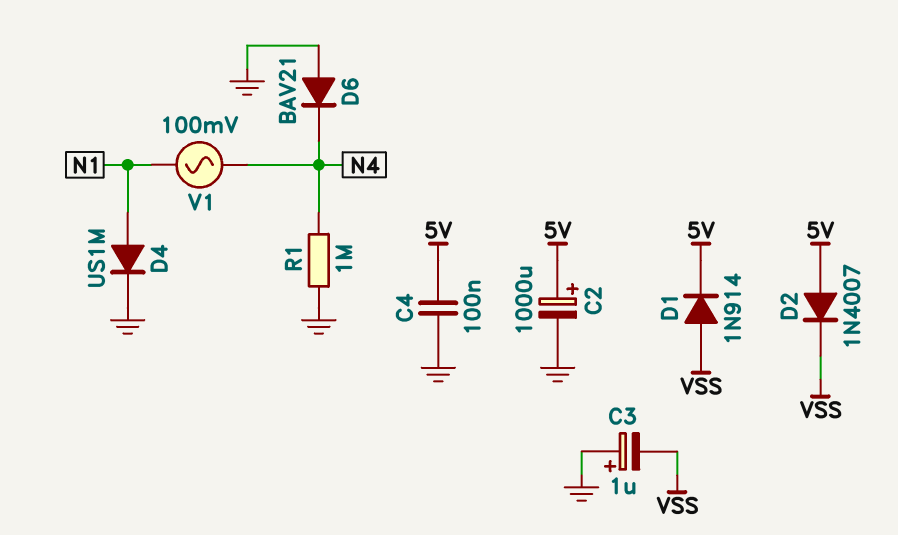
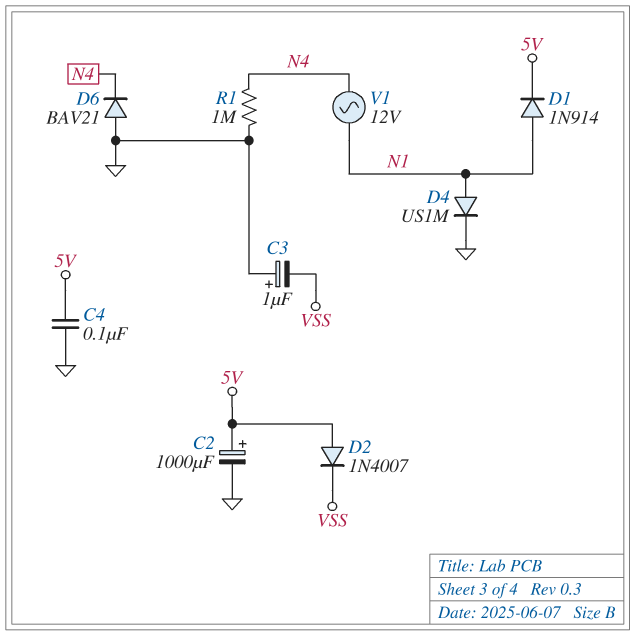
D1: diode 1N914 (A VSS, K 5V) -> diode 1N914 (A N1, K 5V)
V1: AC 100mV (N1, N4) -> AC 12V (N1, N4)

